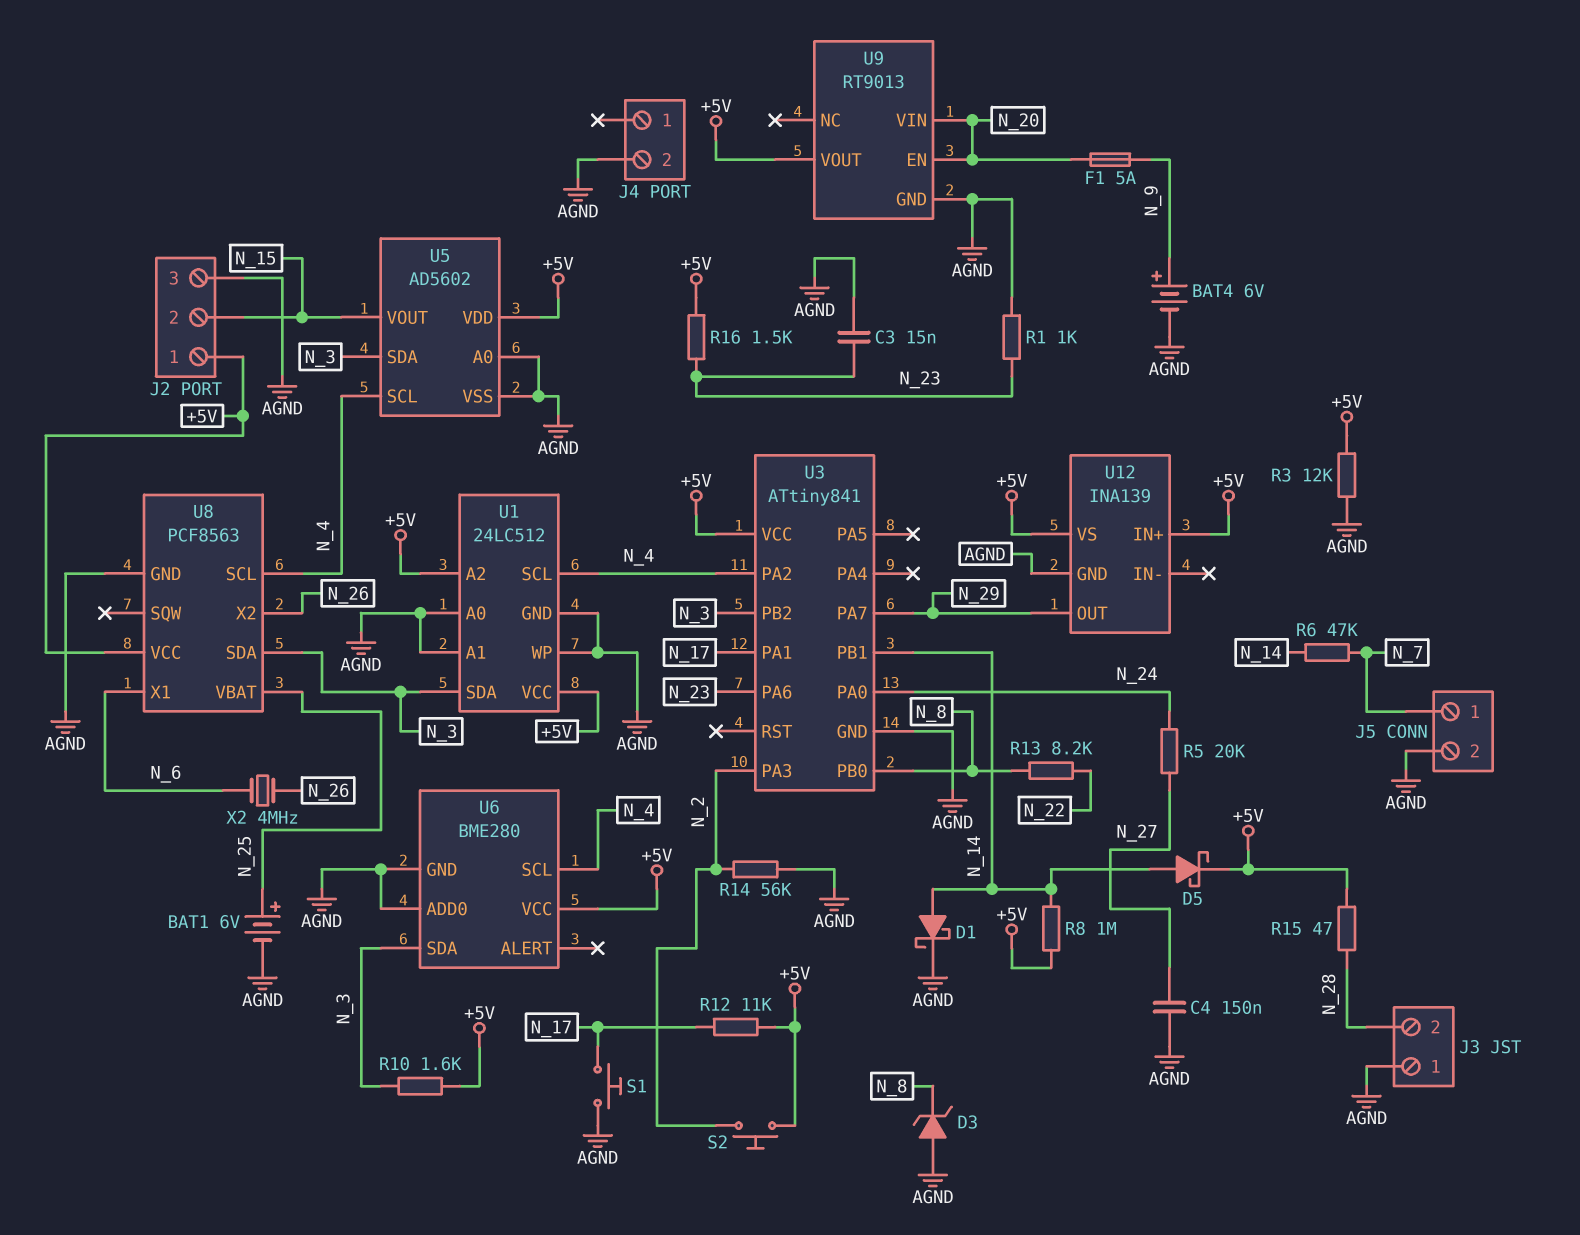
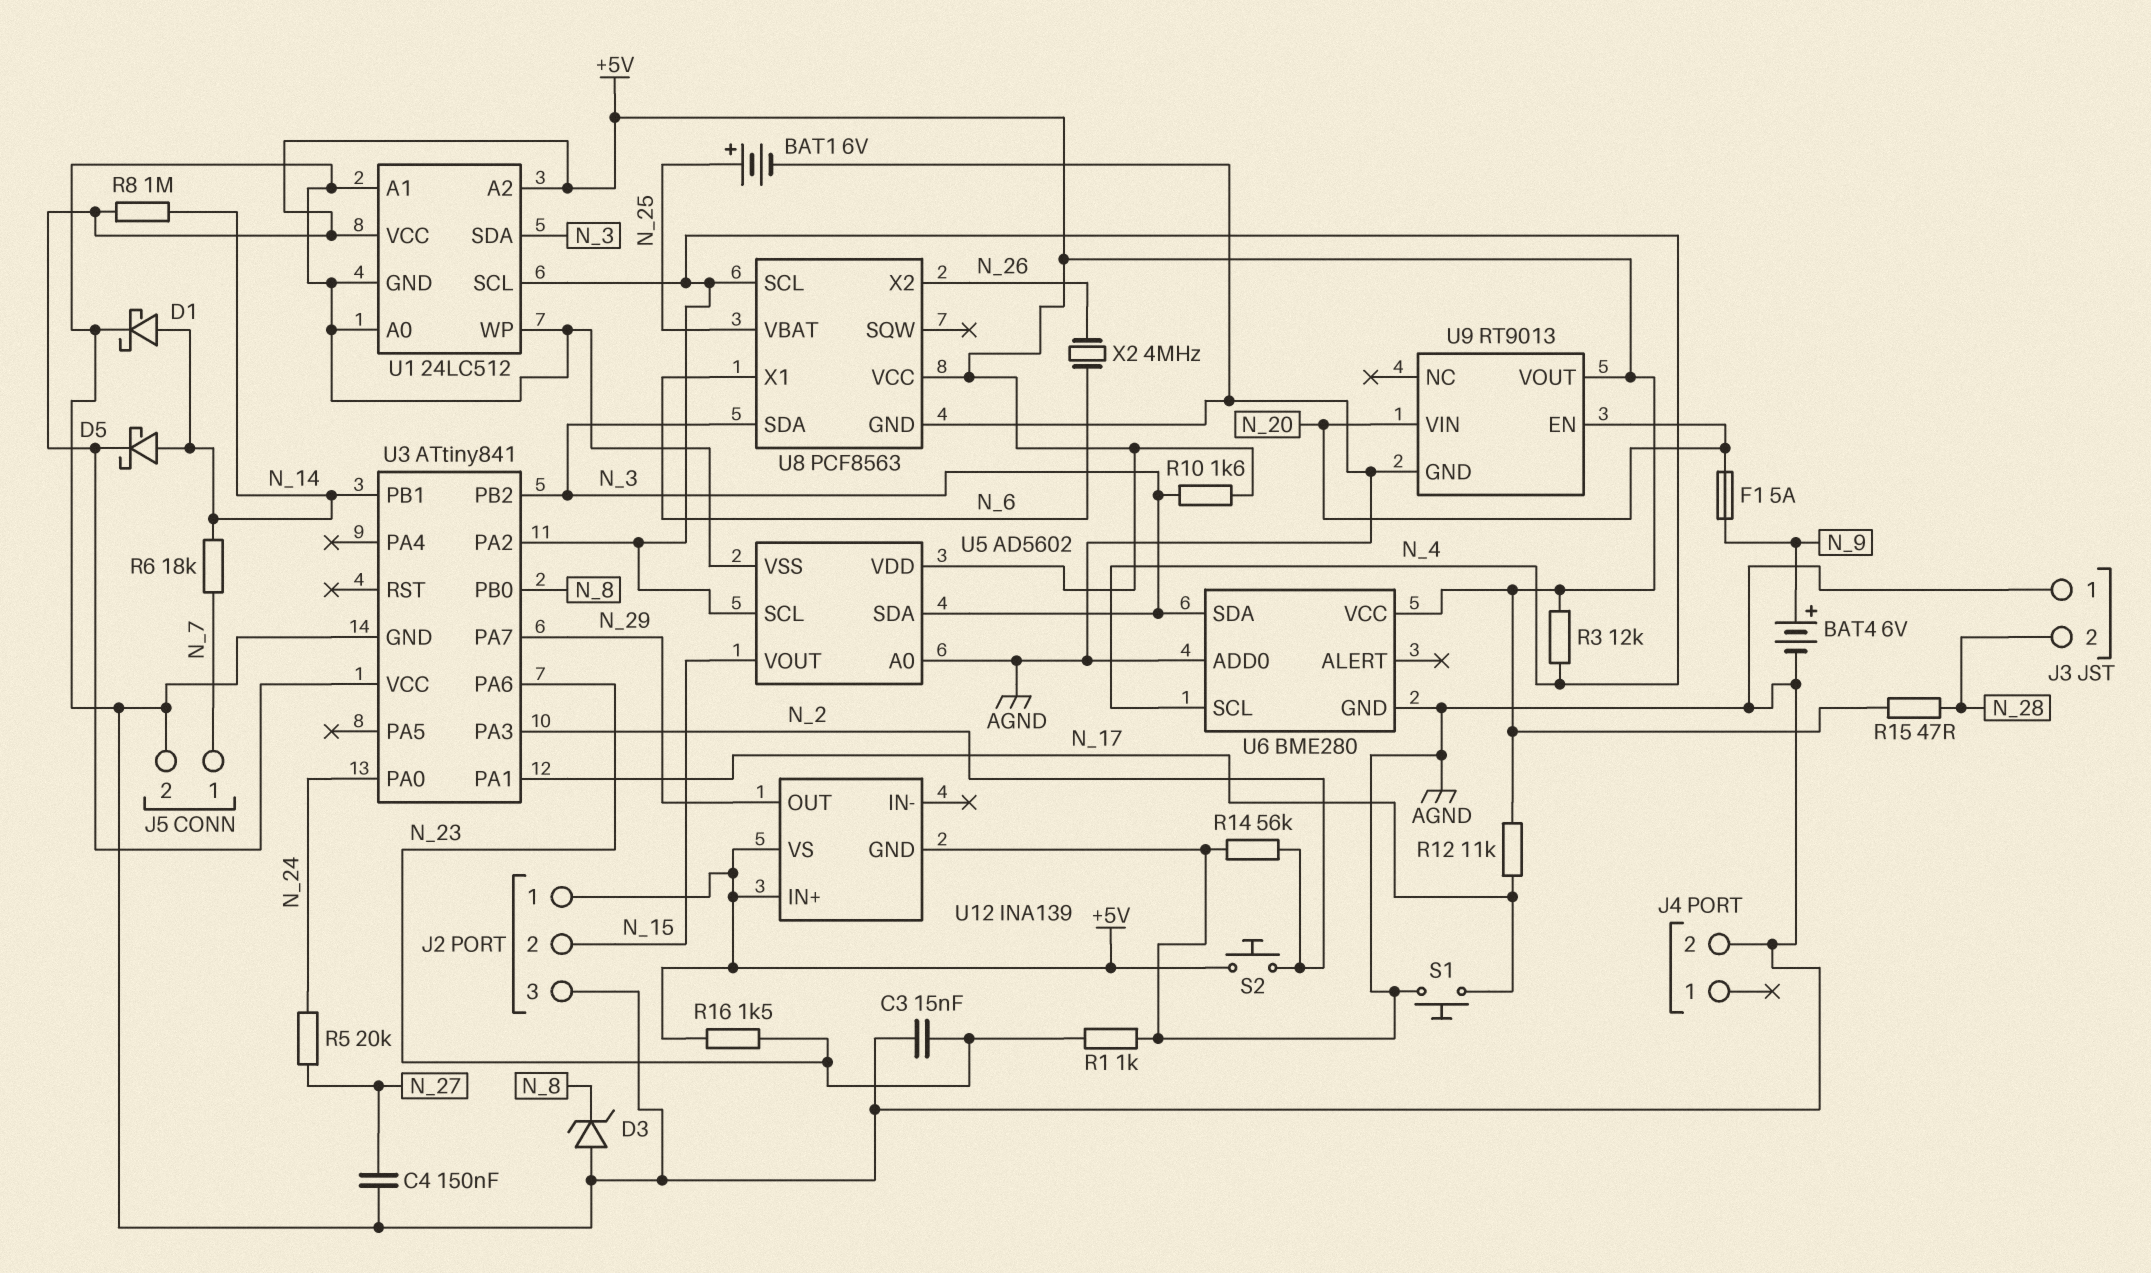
R3: 12k (+5V, AGND) -> 12k (+5V, N_4)
R6: 47k (N_7, N_14) -> 18k (N_7, N_14)
R13: 8.2k (N_8, N_22) -> none

